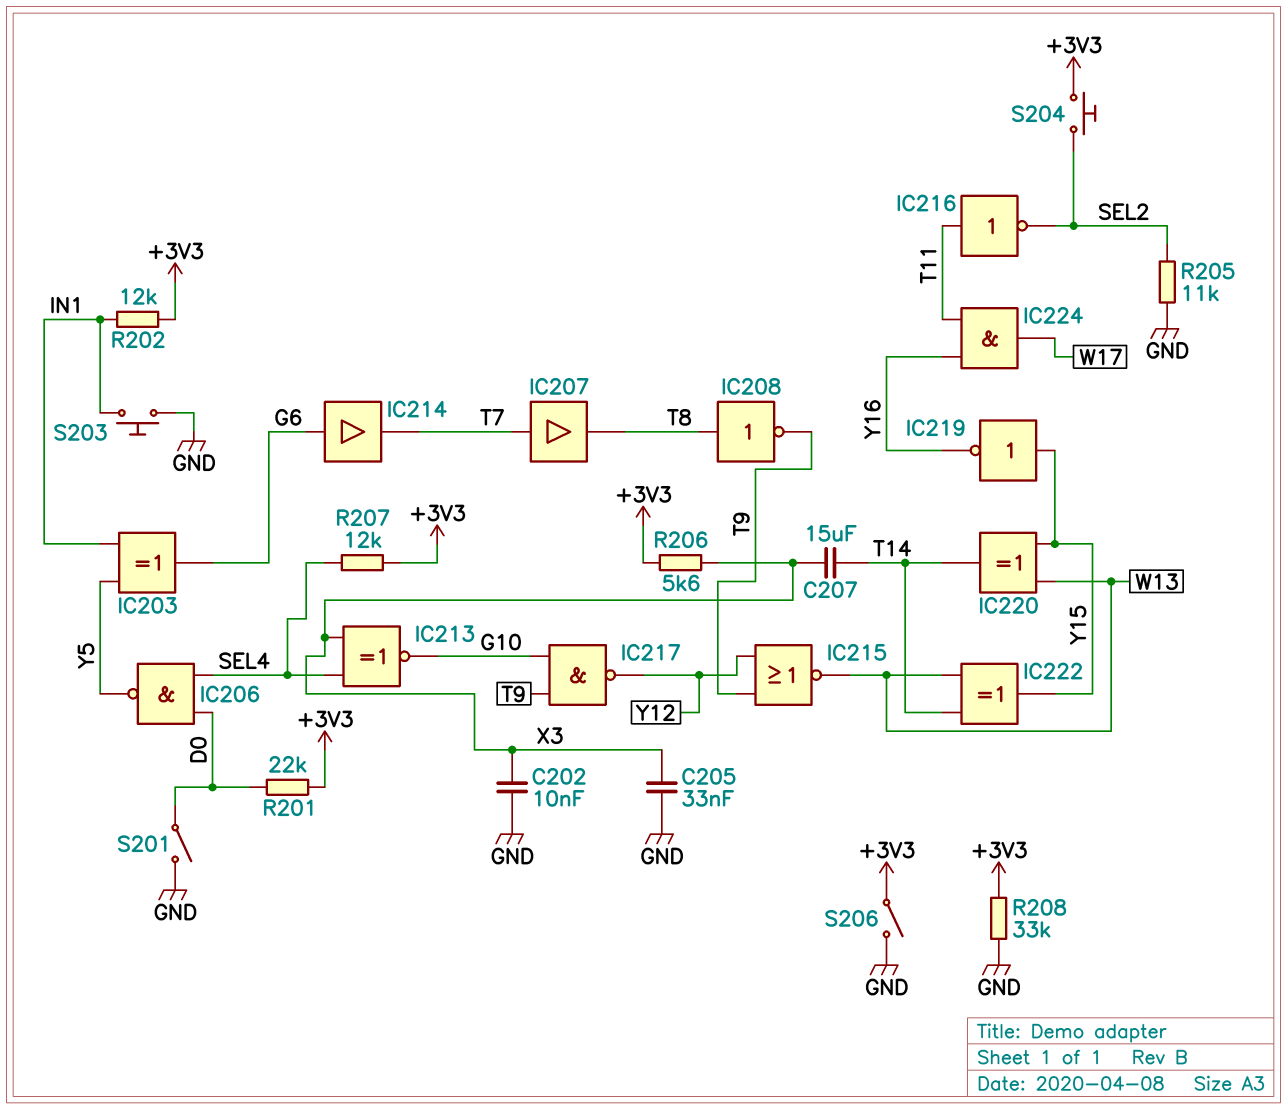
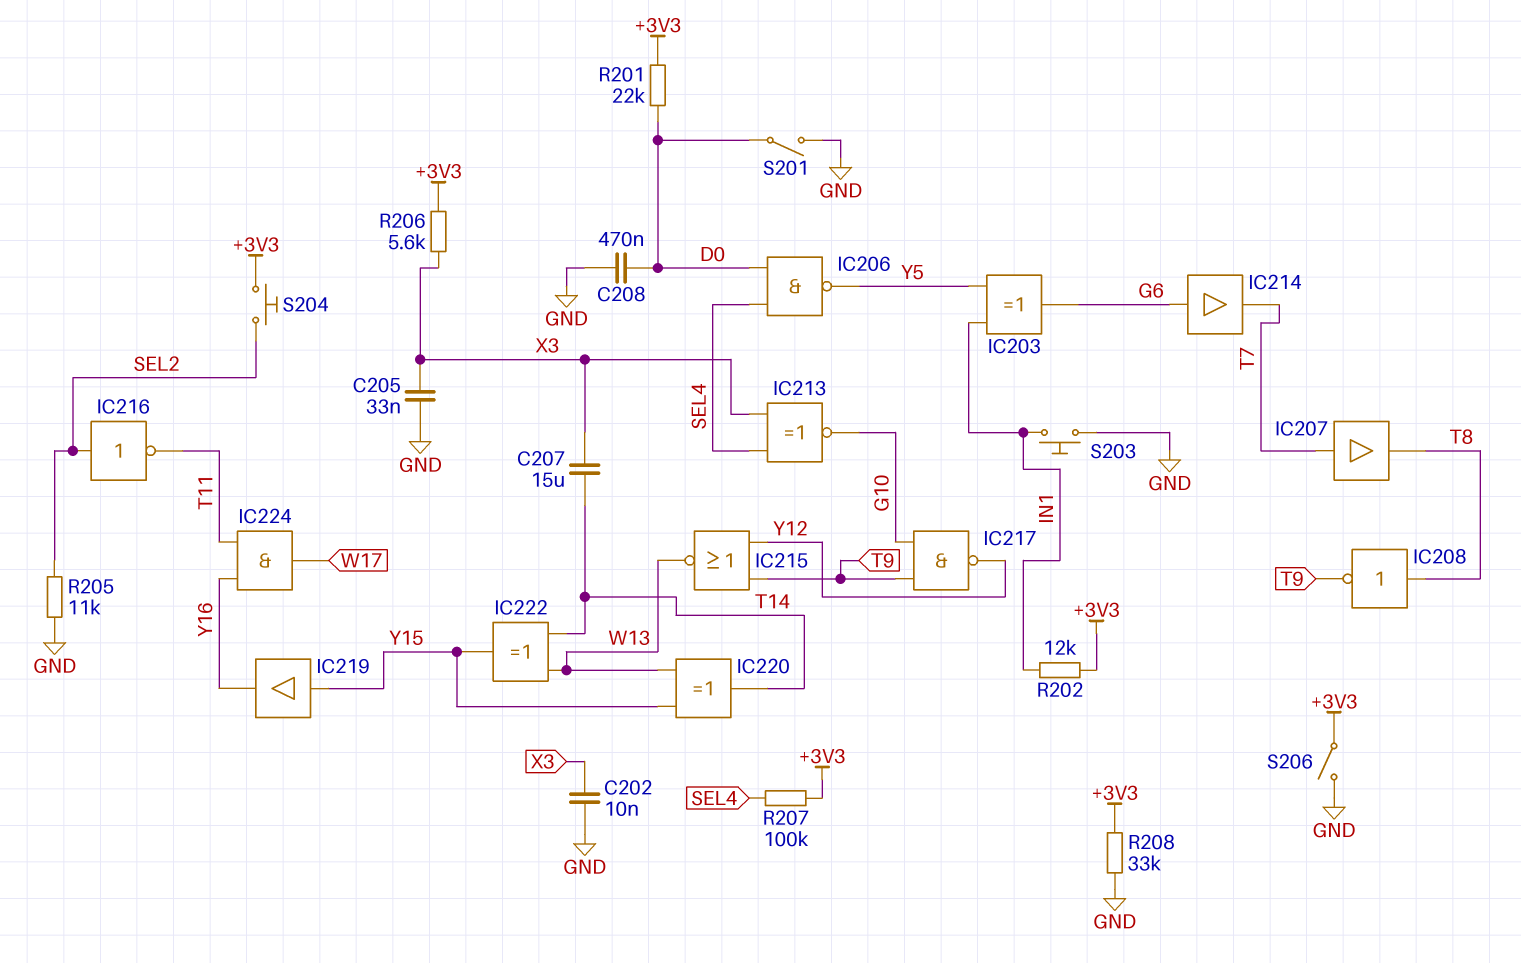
C208: none -> 470nF (D0, GND)
IC216: NOT (in T11, out SEL2) -> NOT (in SEL2, out T11)
IC219: NOT (in Y15, out Y16) -> buffer (in Y15, out Y16)
R207: 12k (+3V3, SEL4) -> 100k (+3V3, SEL4)

